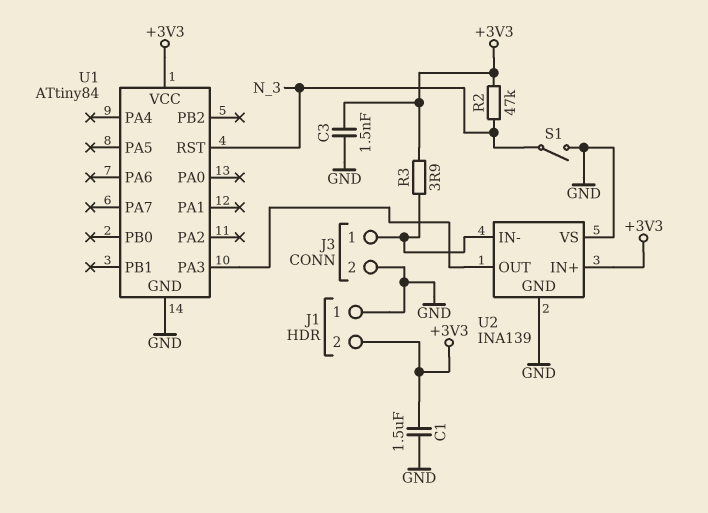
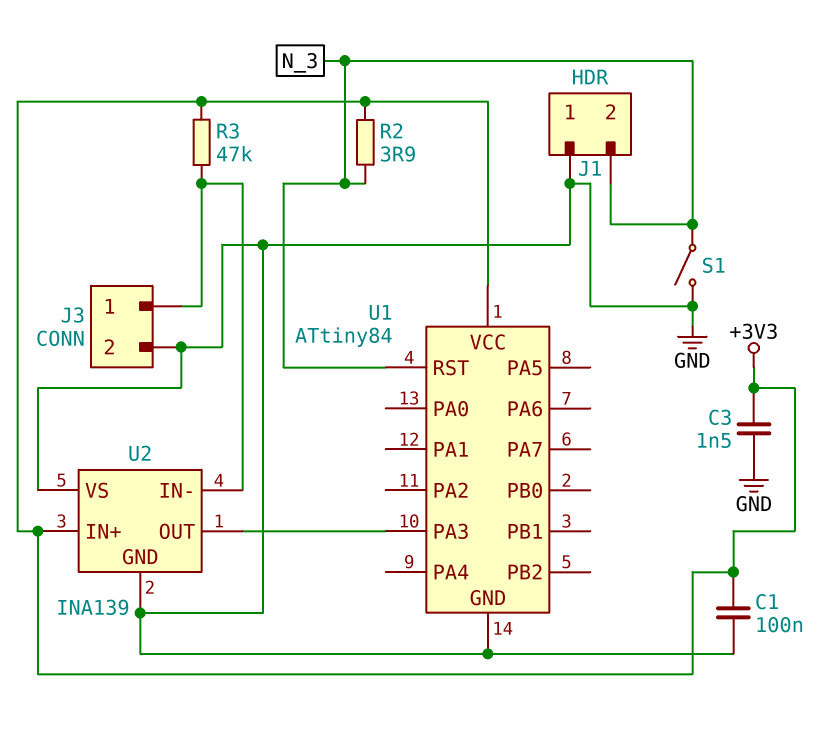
C1: 1.5uF (+3V3, GND) -> 100nF (+3V3, GND)
J1 pin 2: +3V3 -> N_3
R2: 47k (+3V3, N_3) -> 3.9 (+3V3, N_3)
R3: 3.9 (+3V3, J3/1) -> 47k (+3V3, J3/1)

